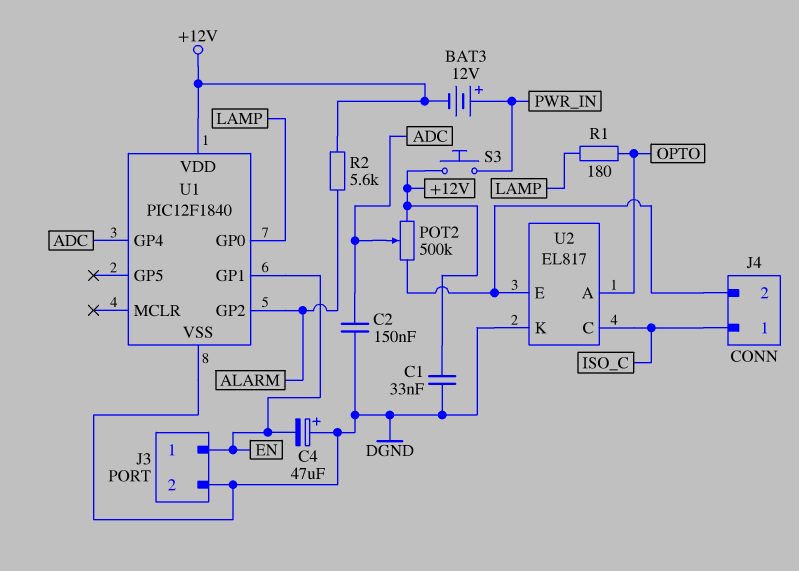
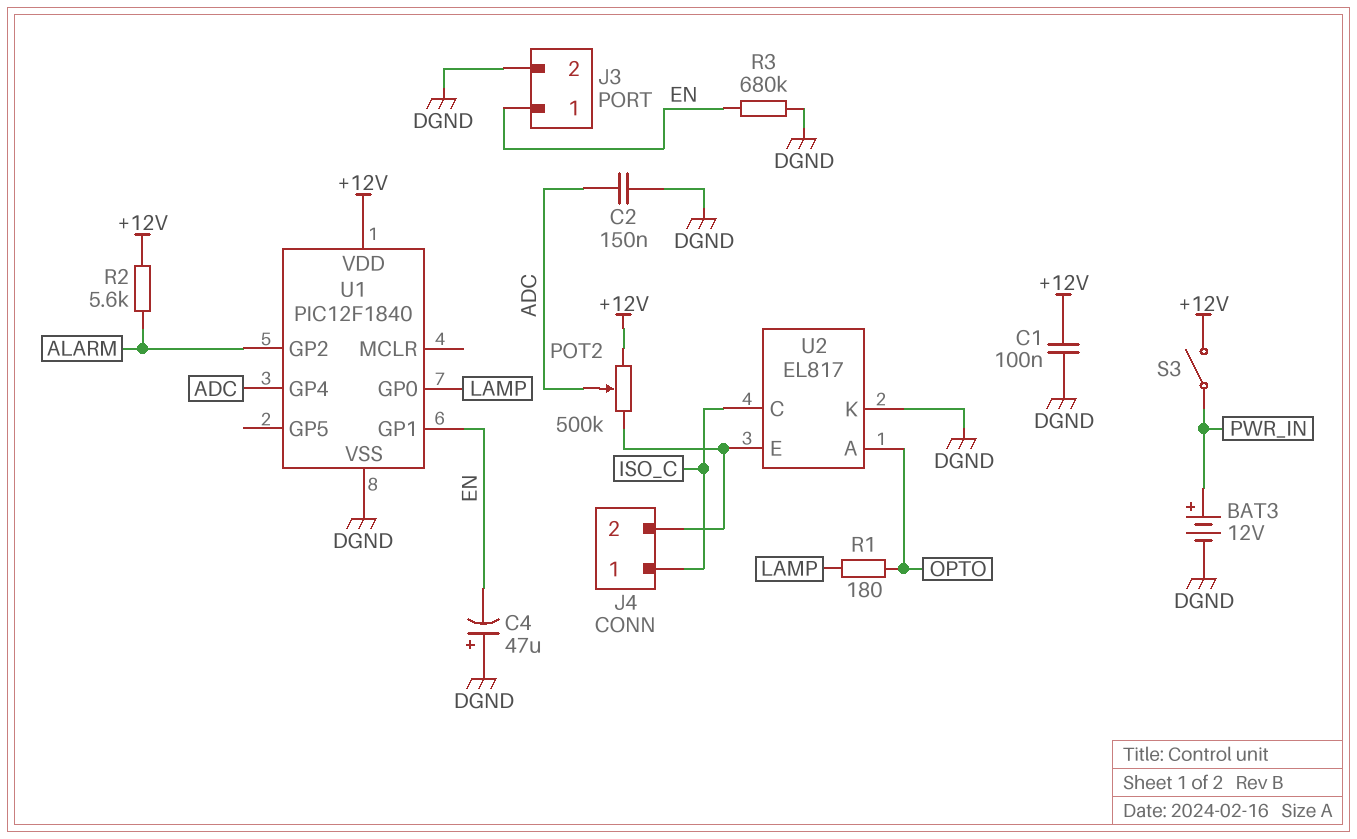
BAT3: 12V (plus PWR_IN, minus +12V) -> 12V (plus PWR_IN, minus DGND)
C1: 33nF (+12V, DGND) -> 100nF (+12V, DGND)
R3: none -> 680k (DGND, EN)
S3: button (+12V, PWR_IN) -> switch (+12V, PWR_IN)

